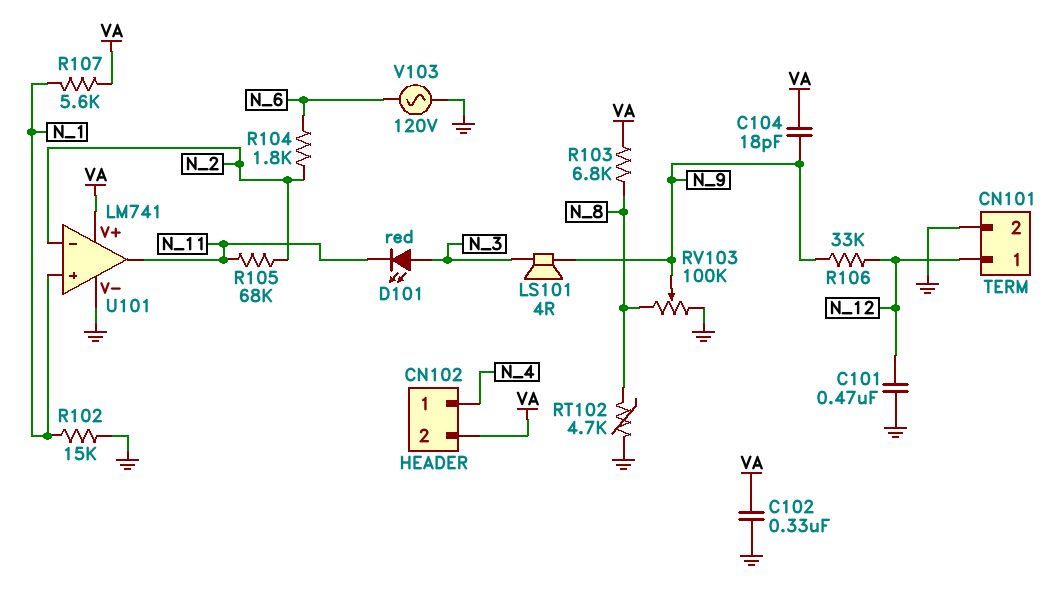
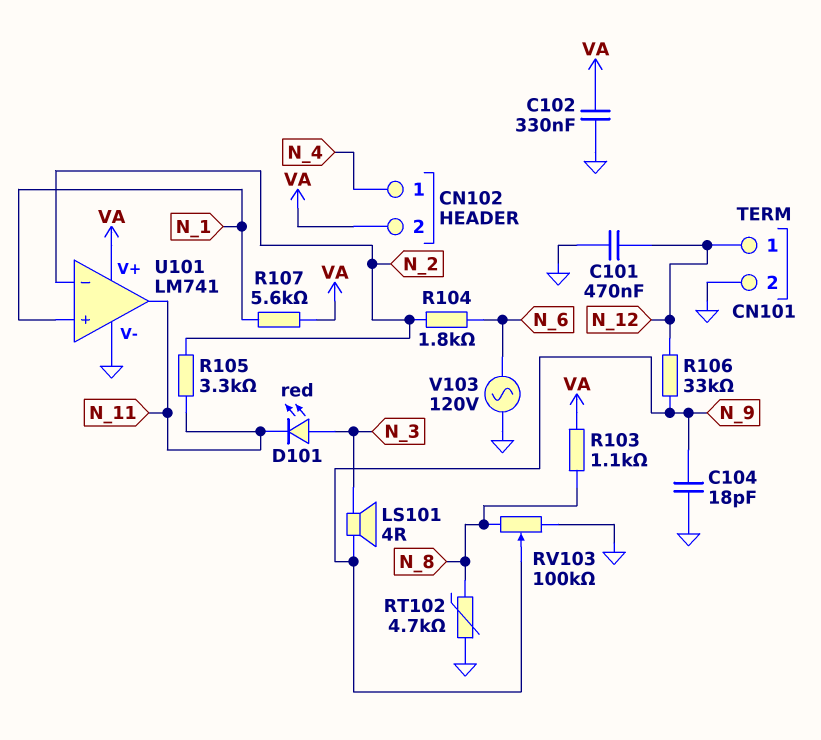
C104: 18pF (N_9, VA) -> 18pF (GND, N_9)
R102: 15k (GND, N_1) -> none
R103: 6.8k (N_8, VA) -> 1.1k (N_8, VA)
R105: 68k (N_2, N_11) -> 3.3k (N_2, N_11)

